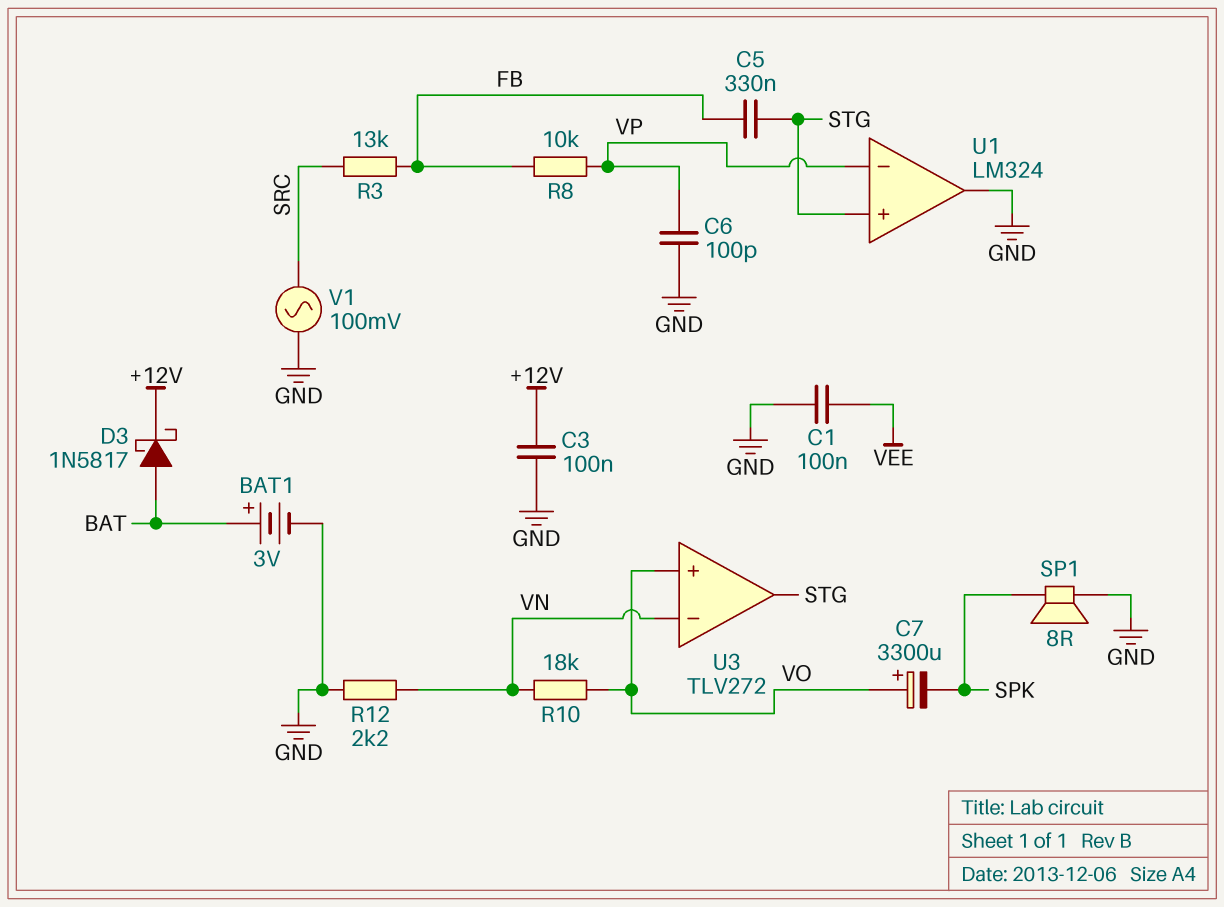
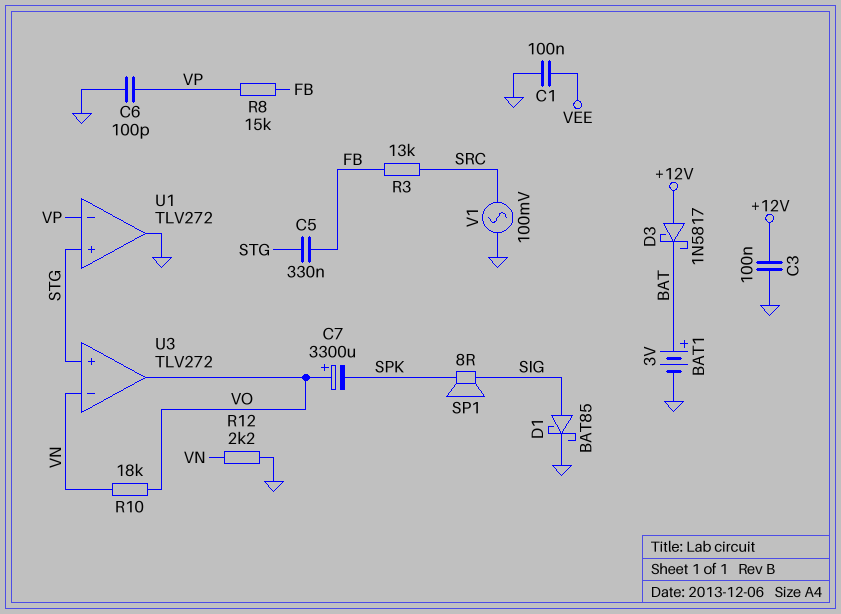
D1: none -> schottky BAT85 (A SIG, K GND)
D3: schottky 1N5817 (A BAT, K +12V) -> schottky 1N5817 (A +12V, K BAT)
R8: 10k (FB, VP) -> 15k (FB, VP)
SP1: speaker 8R (GND, SPK) -> speaker 8R (SIG, SPK)
U1: LM324 -> TLV272
U3 pin in+: VO -> STG
U3 pin out: STG -> VO

